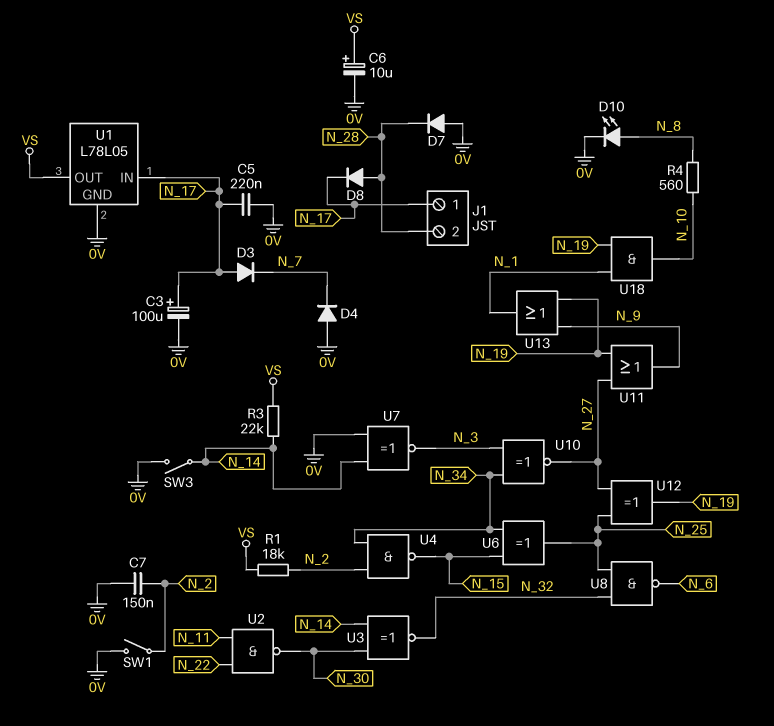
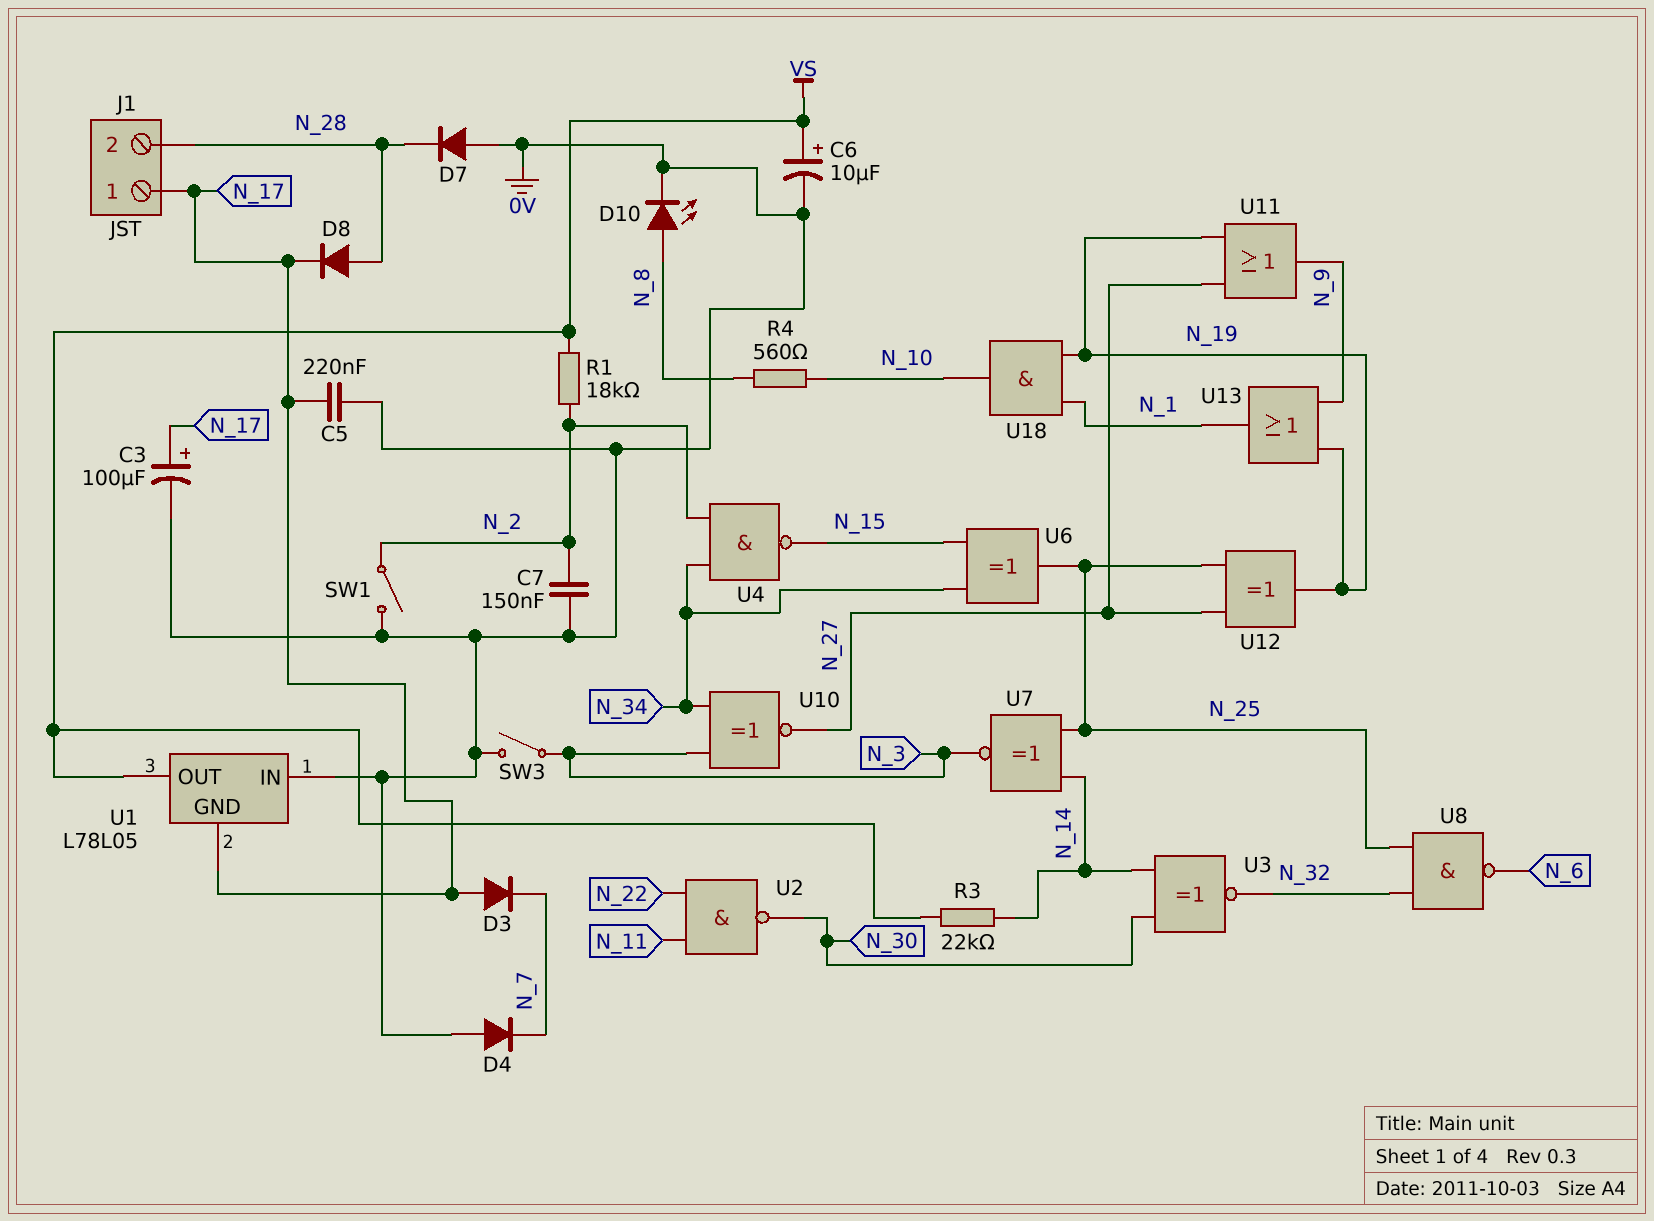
SW3: switch (0V, N_14) -> switch (0V, N_3)
U1 pin GND: 0V -> N_17
U1 pin IN: N_17 -> 0V
U7: XNOR (in 0V, in N_14, out N_3) -> XNOR (in N_14, in N_25, out N_3)

